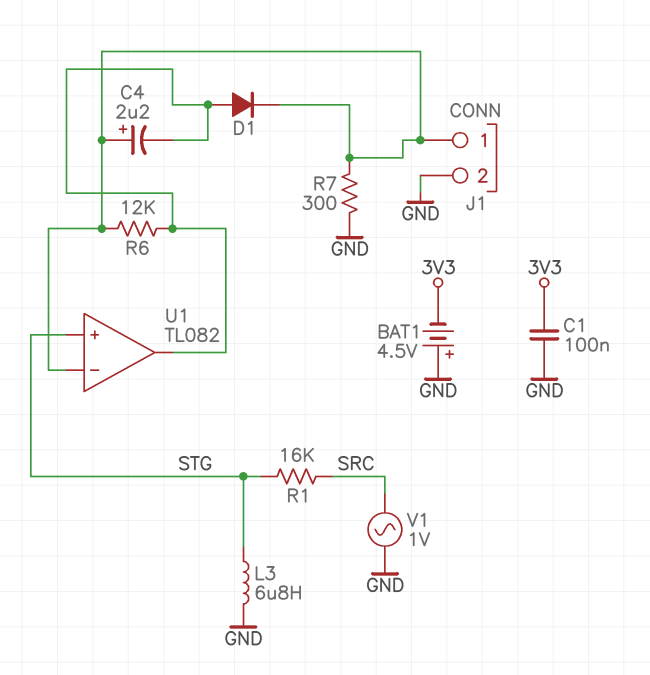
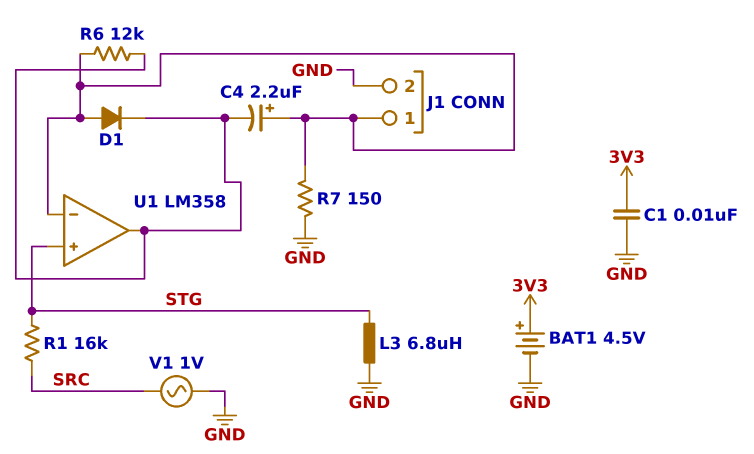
BAT1: 4.5V (plus GND, minus 3V3) -> 4.5V (plus 3V3, minus GND)
C1: 100nF (3V3, GND) -> 10nF (3V3, GND)
D1: diode (A U1/out, K J1/1) -> diode (A J1/1, K U1/out)
R7: 300 (GND, J1/1) -> 150 (GND, J1/1)
U1: TL082 -> LM358

